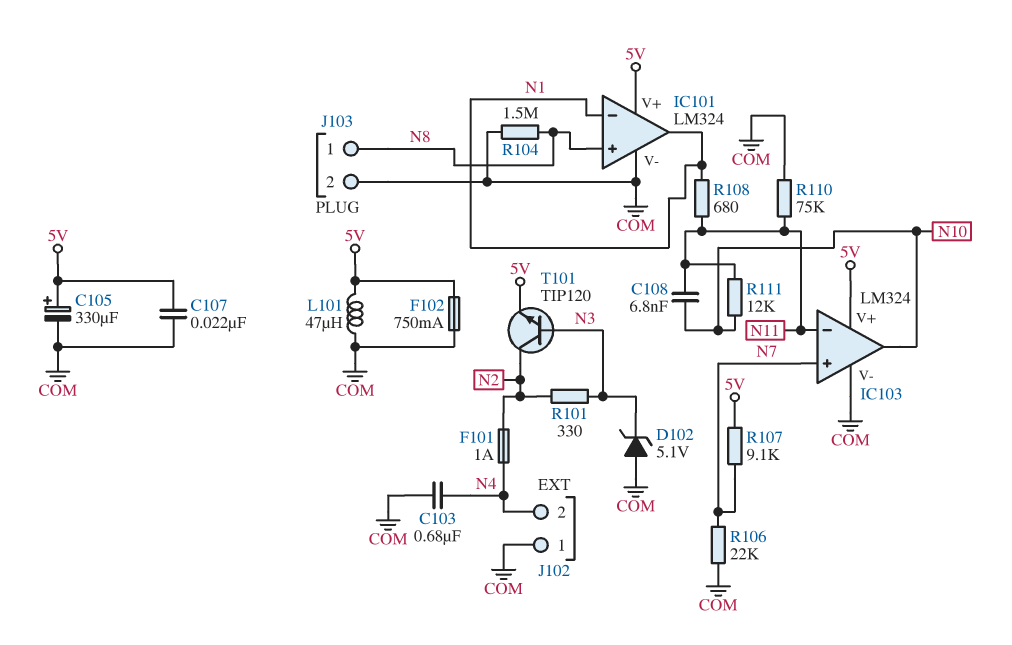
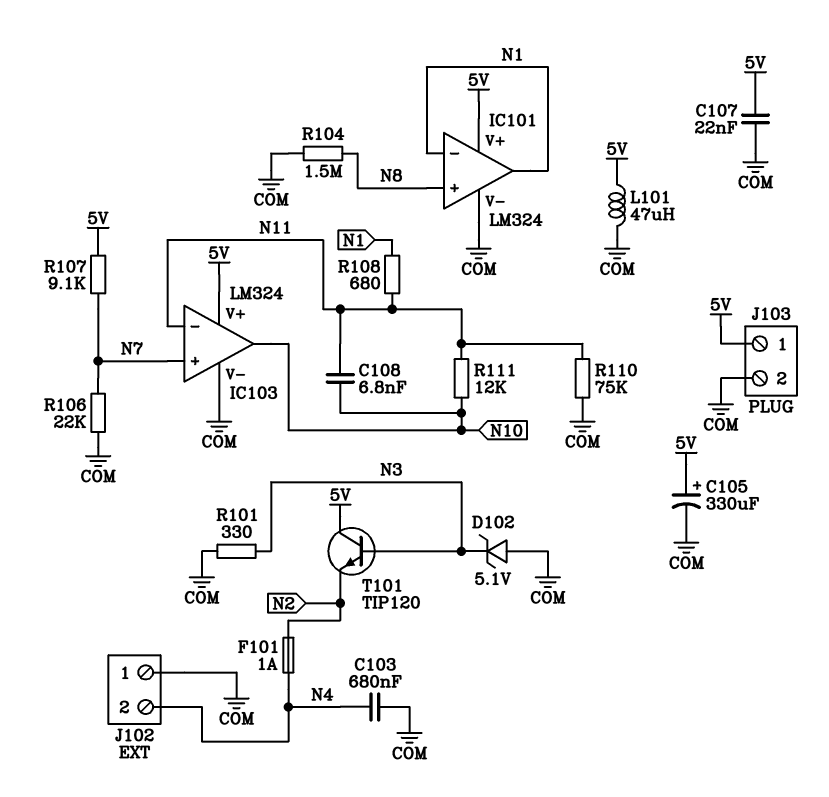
F102: 750mA (5V, COM) -> none
J103 pin 1: N8 -> 5V
R101: 330 (N2, N3) -> 330 (COM, N3)
T101: NPN TIP120 (B N3, C N2, E 5V) -> NPN TIP120 (B N3, C 5V, E N2)

